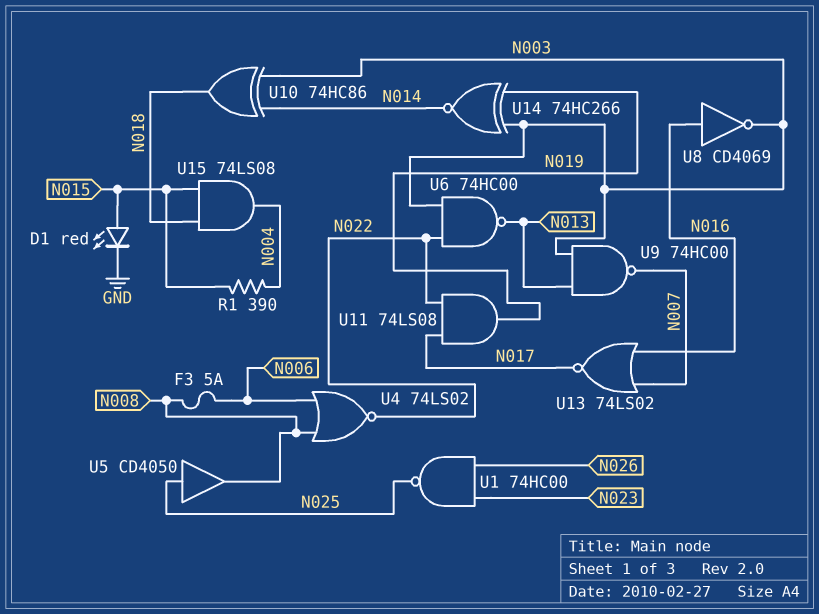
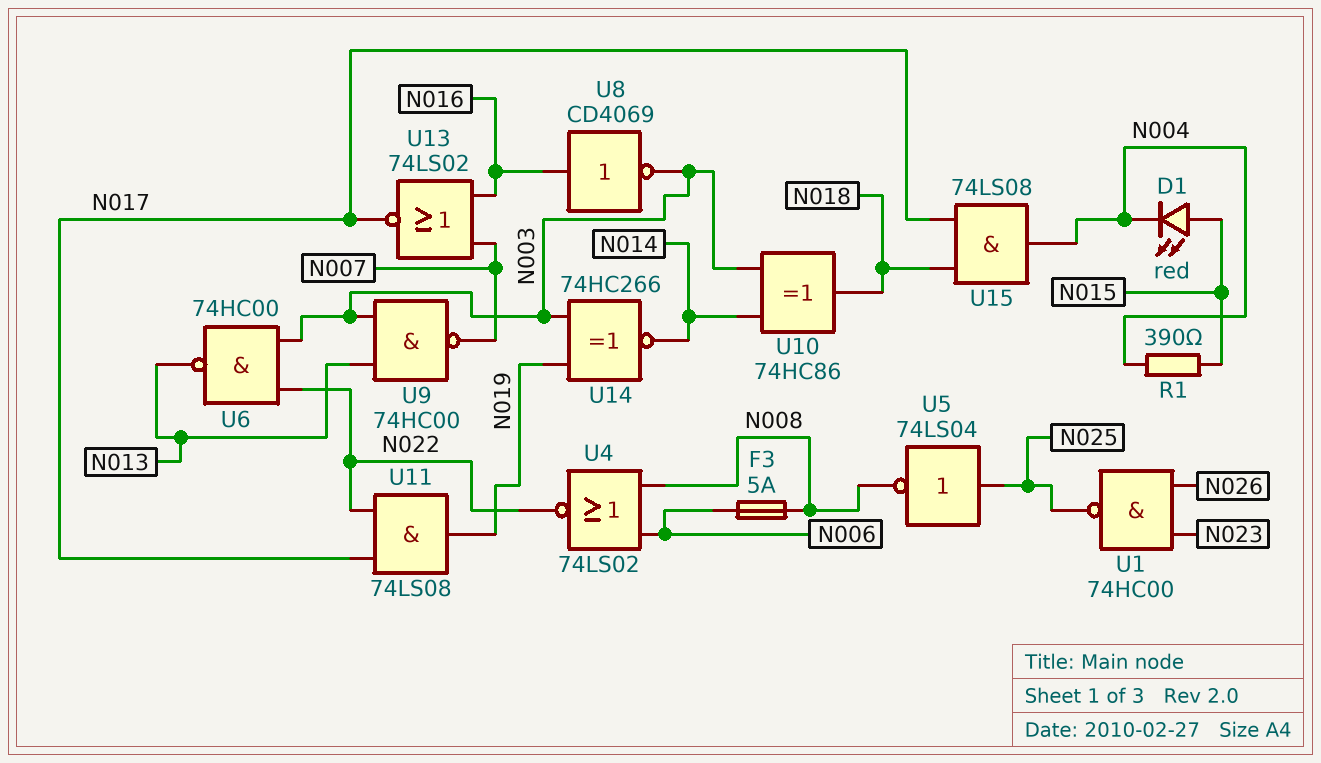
D1: LED red (A N015, K GND) -> LED red (A N015, K N004)
U5: buffer CD4050 (in N025, out N008) -> NOT 74LS04 (in N025, out N008)
U15: AND 74LS08 (in N015, in N018, out N004) -> AND 74LS08 (in N017, in N018, out N004)

